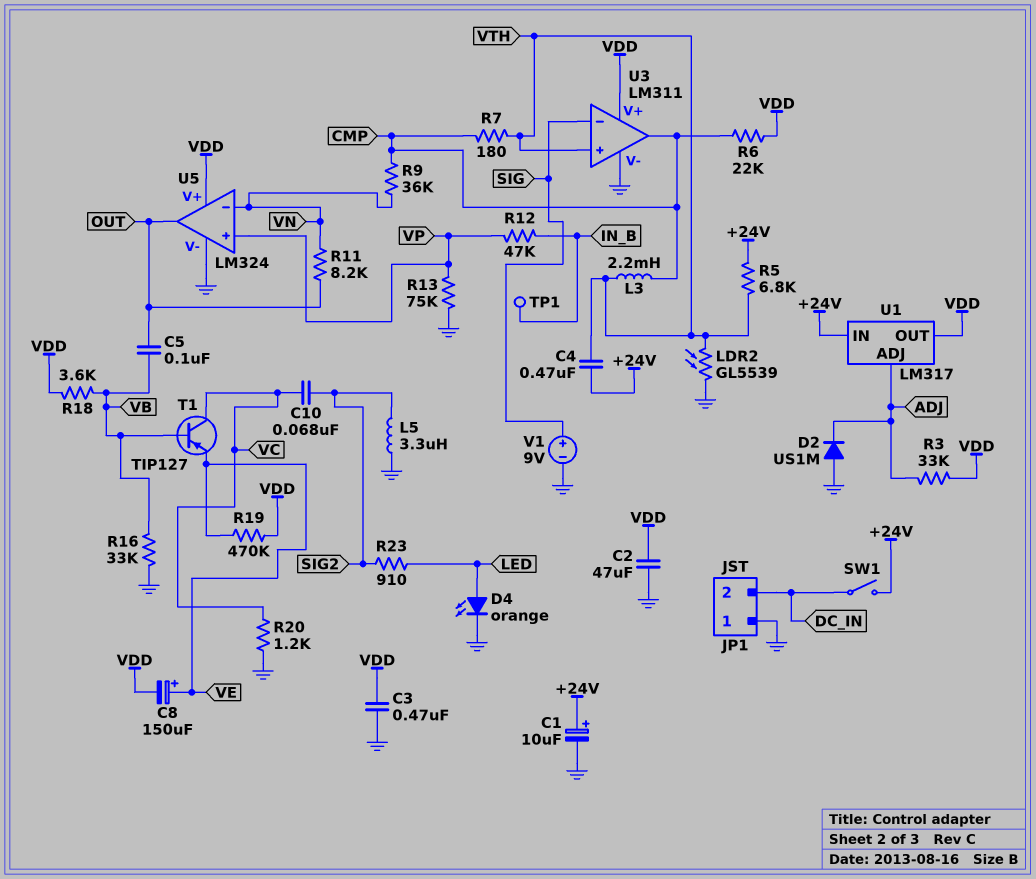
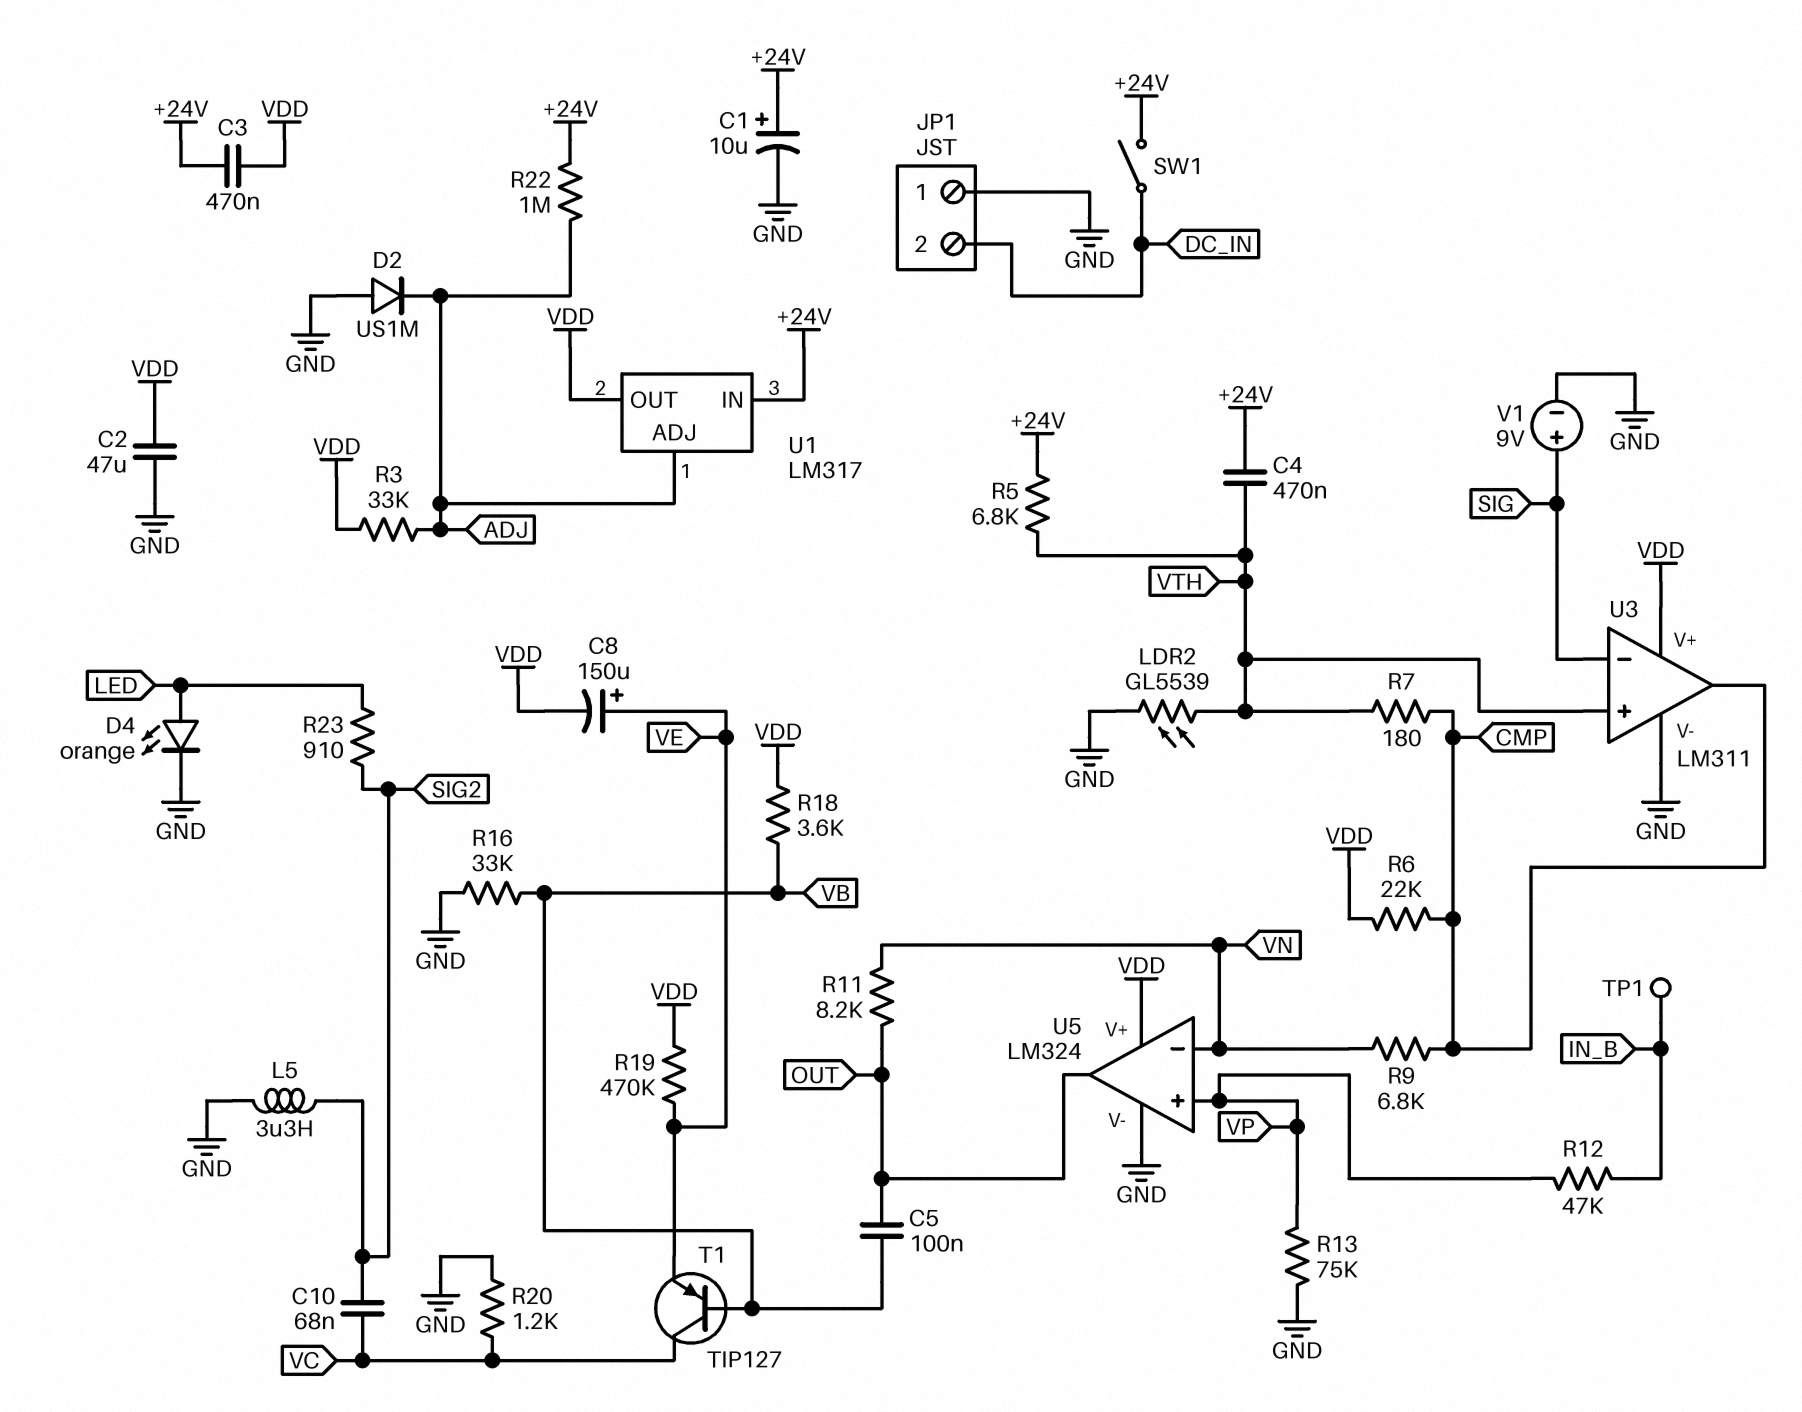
C3: 470nF (GND, VDD) -> 470nF (+24V, VDD)
L3: 2.2mH (CMP, VTH) -> none
R9: 36k (CMP, VN) -> 6.8k (CMP, VN)
R22: none -> 1M (+24V, ADJ)

